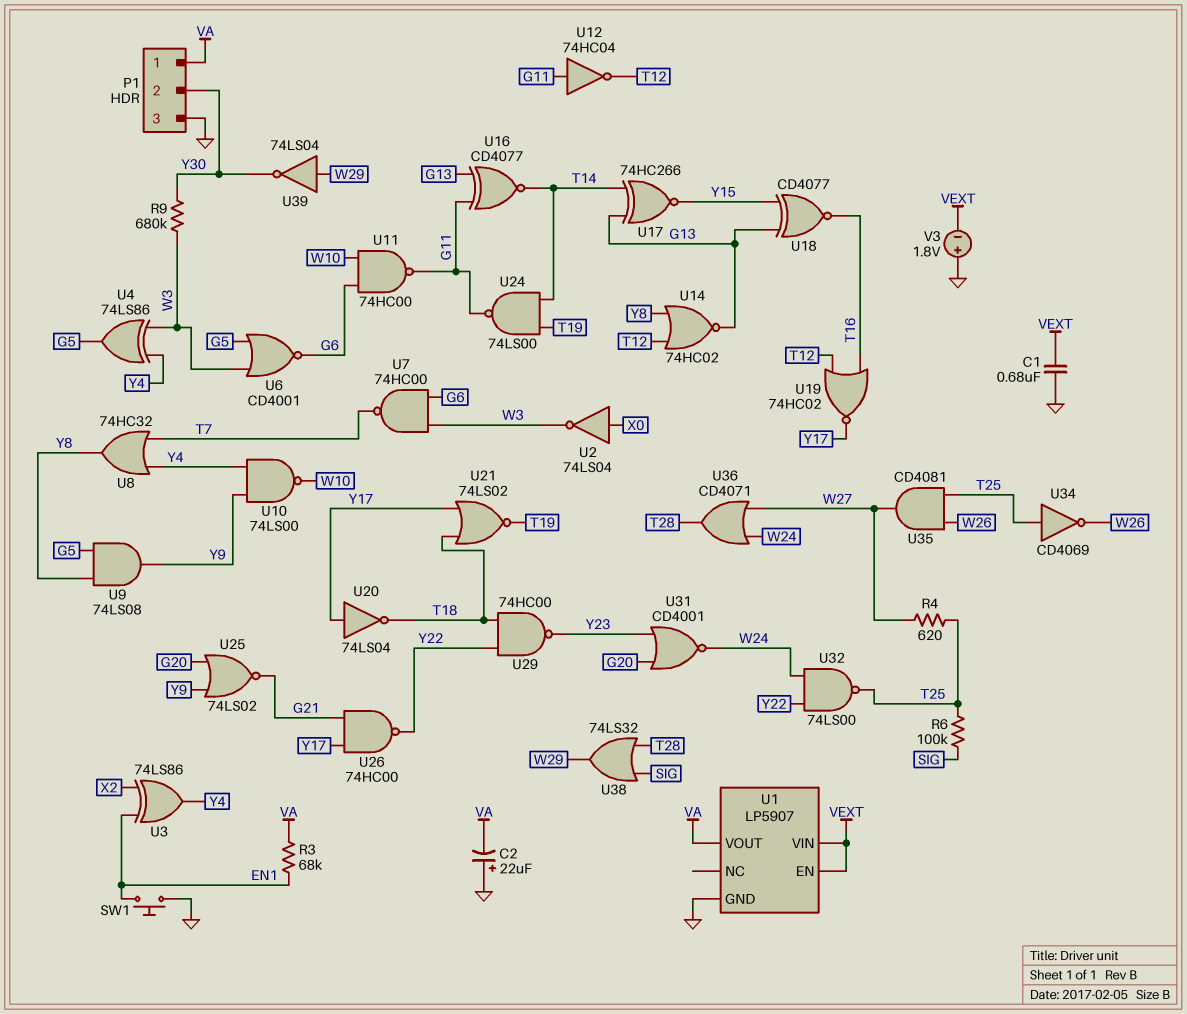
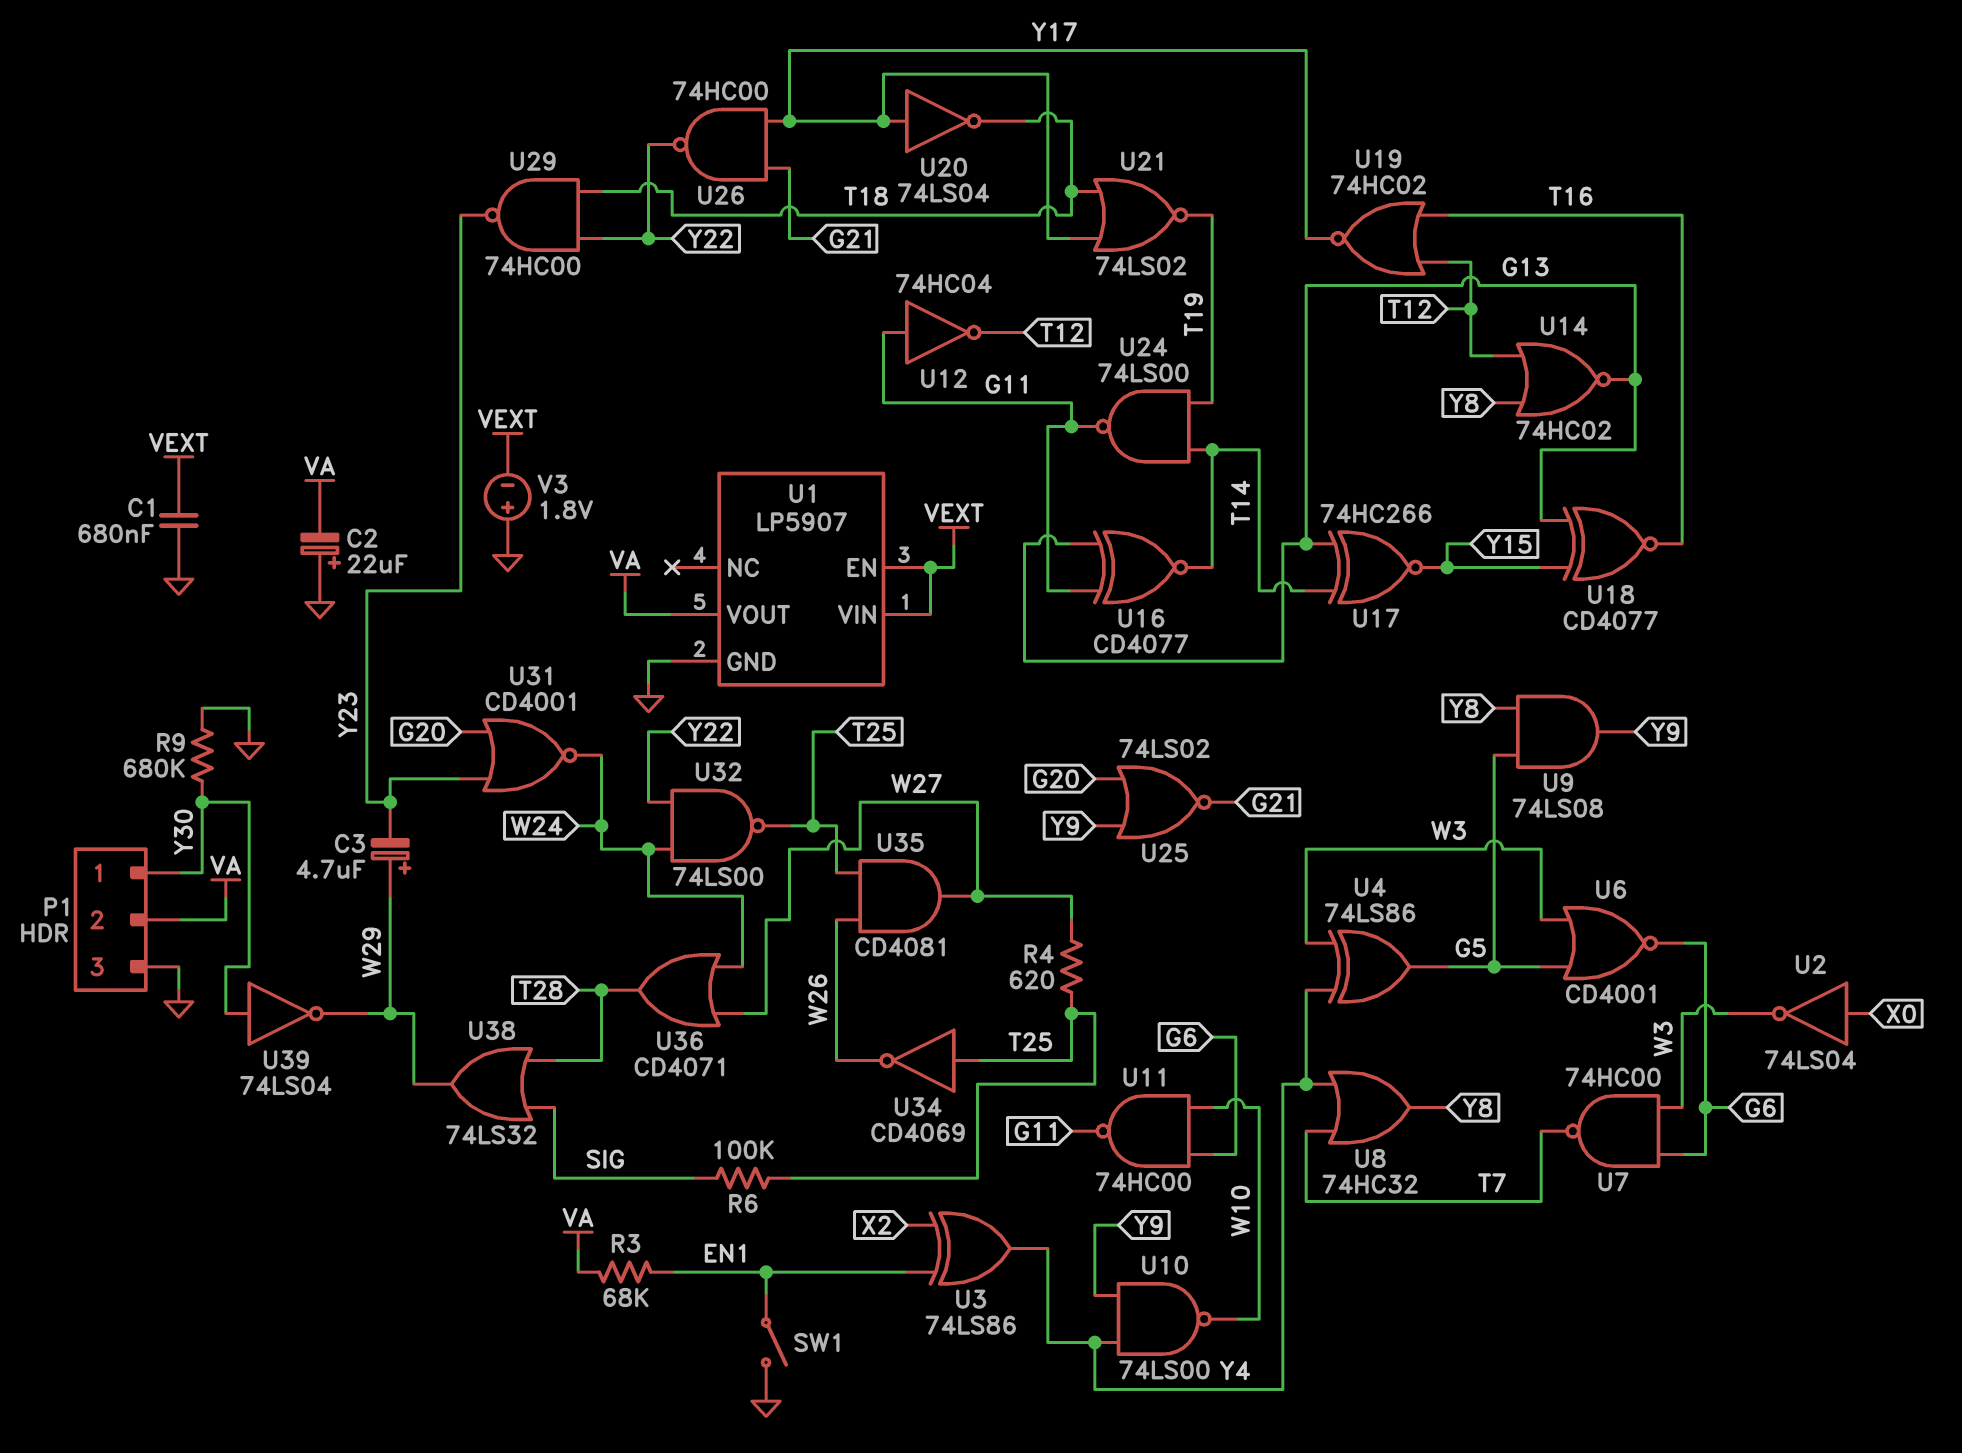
C3: none -> 4.7uF (plus W29, minus Y23)
P1 pin 1: VA -> Y30
P1 pin 2: Y30 -> VA
R9: 680k (W3, Y30) -> 680k (GND, Y30)
SW1: button (EN1, GND) -> switch (EN1, GND)
U39: NOT 74LS04 (in W29, out Y30) -> NOT 74LS04 (in Y30, out W29)

